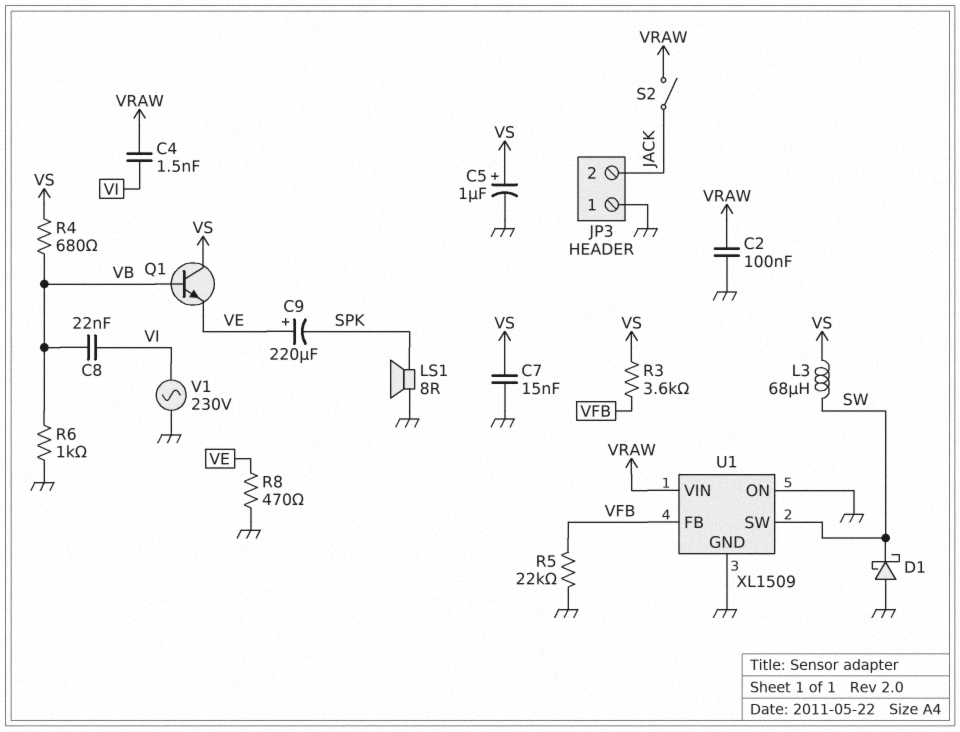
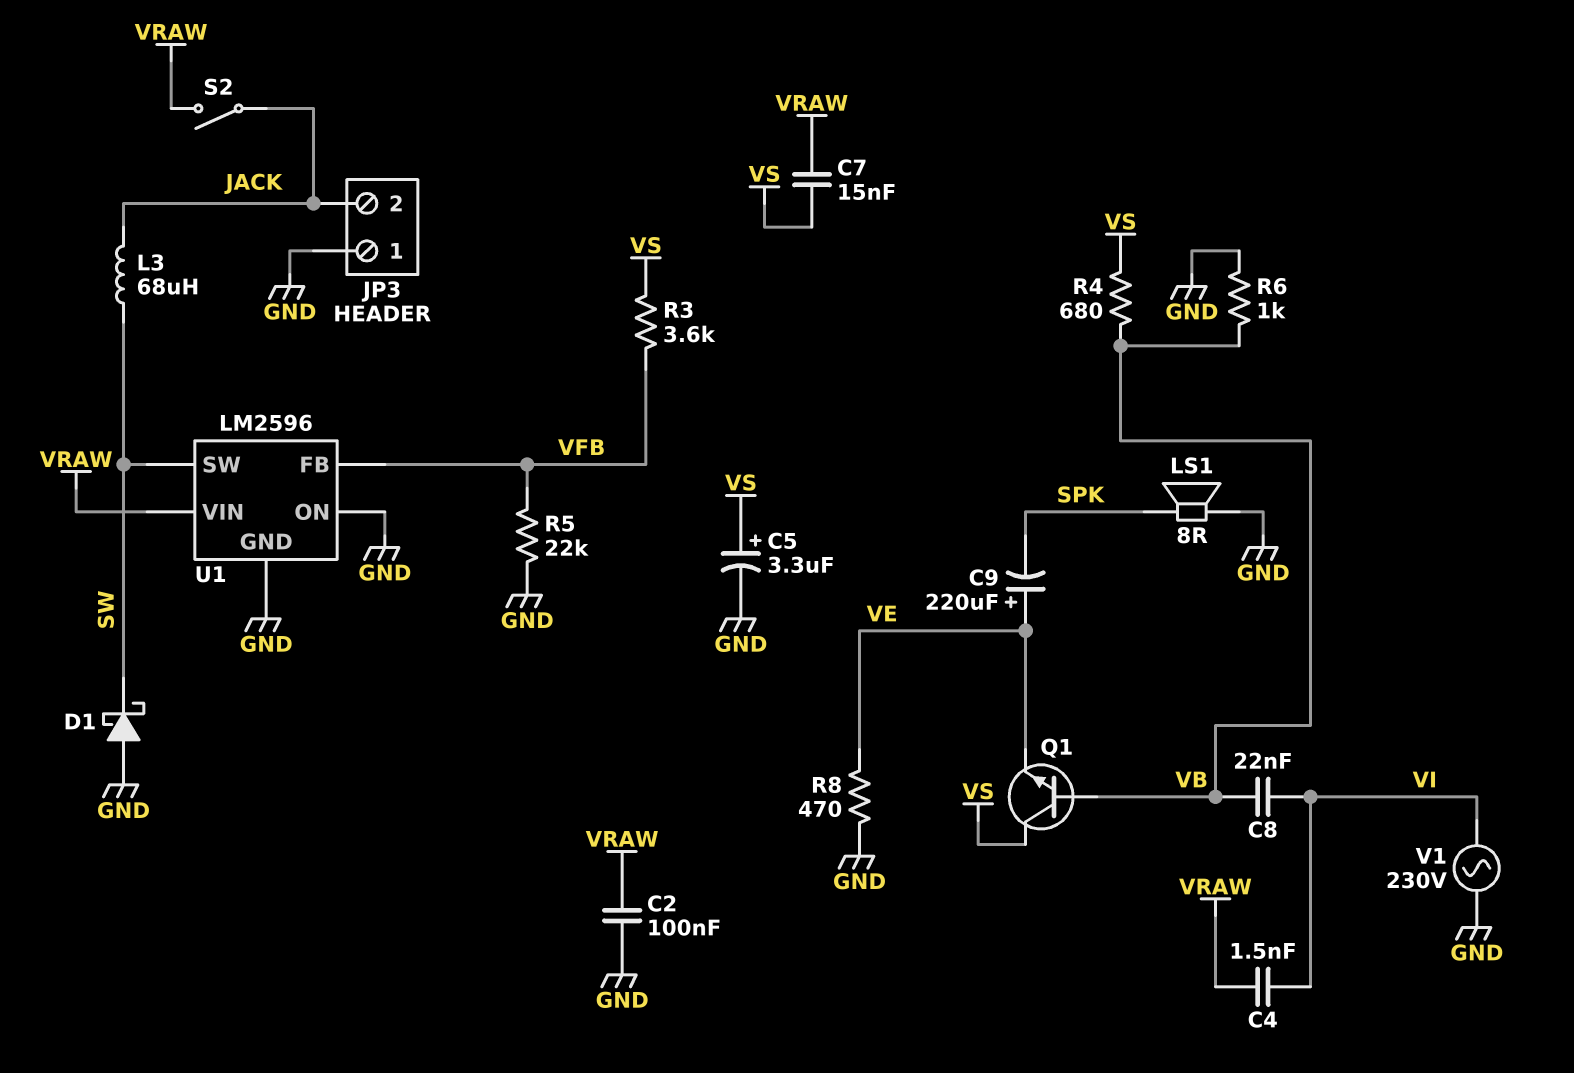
C5: 1uF (plus VS, minus GND) -> 3.3uF (plus VS, minus GND)
C7: 15nF (GND, VS) -> 15nF (VRAW, VS)
L3: 68uH (SW, VS) -> 68uH (JACK, SW)
U1: XL1509 -> LM2596

